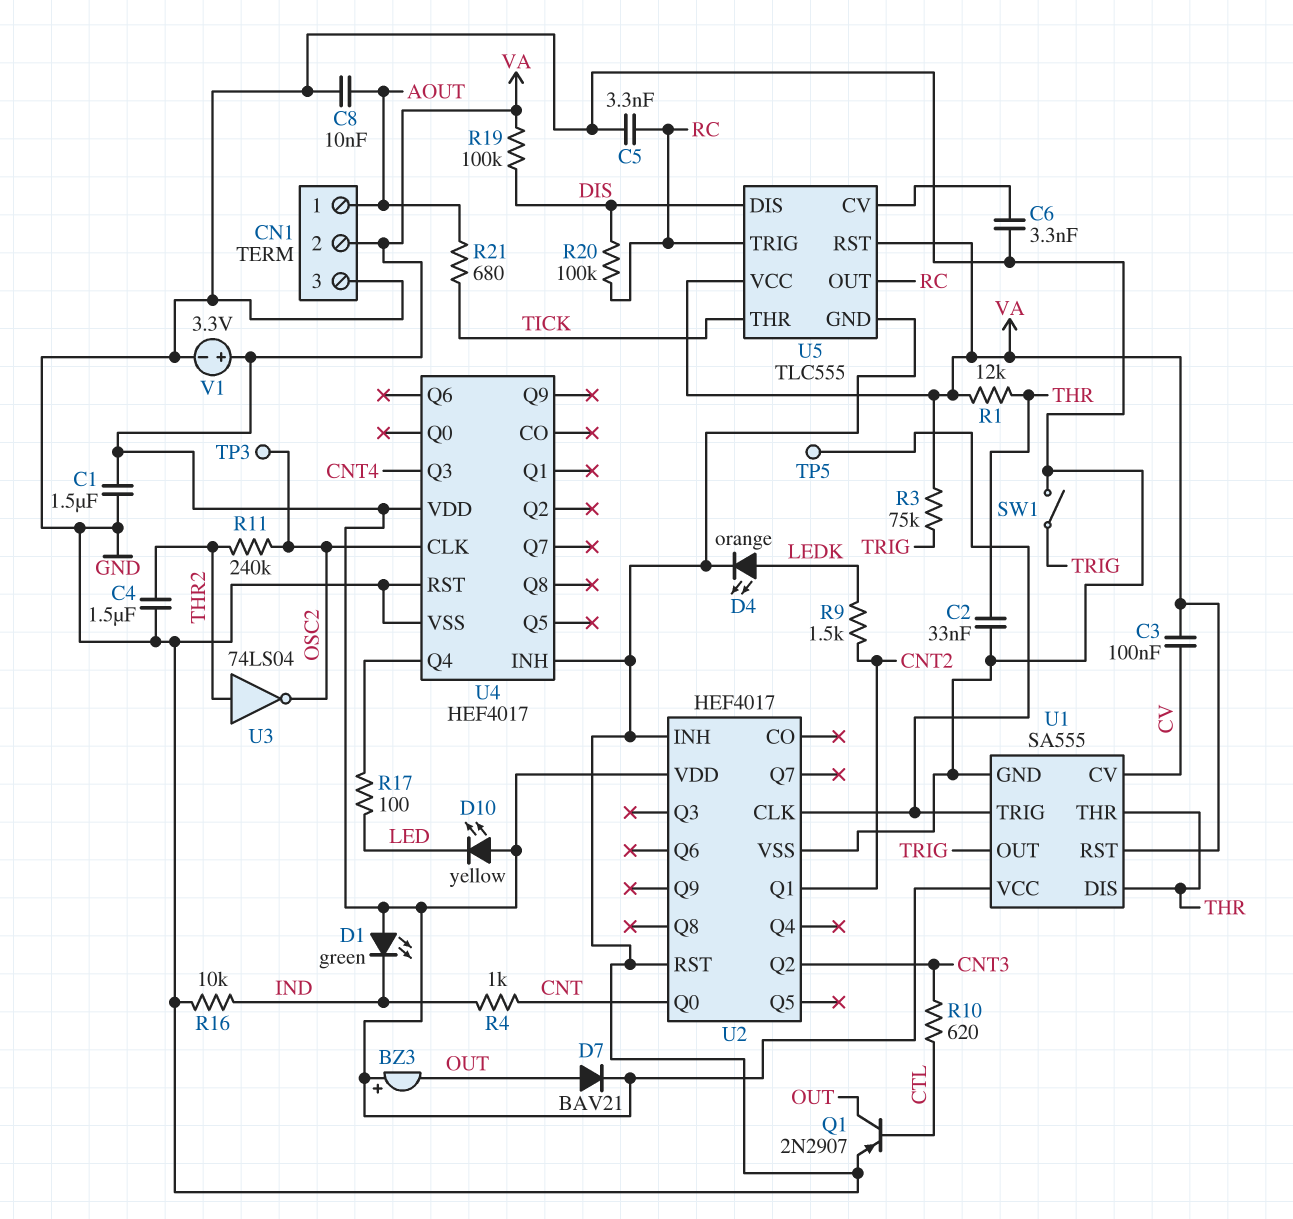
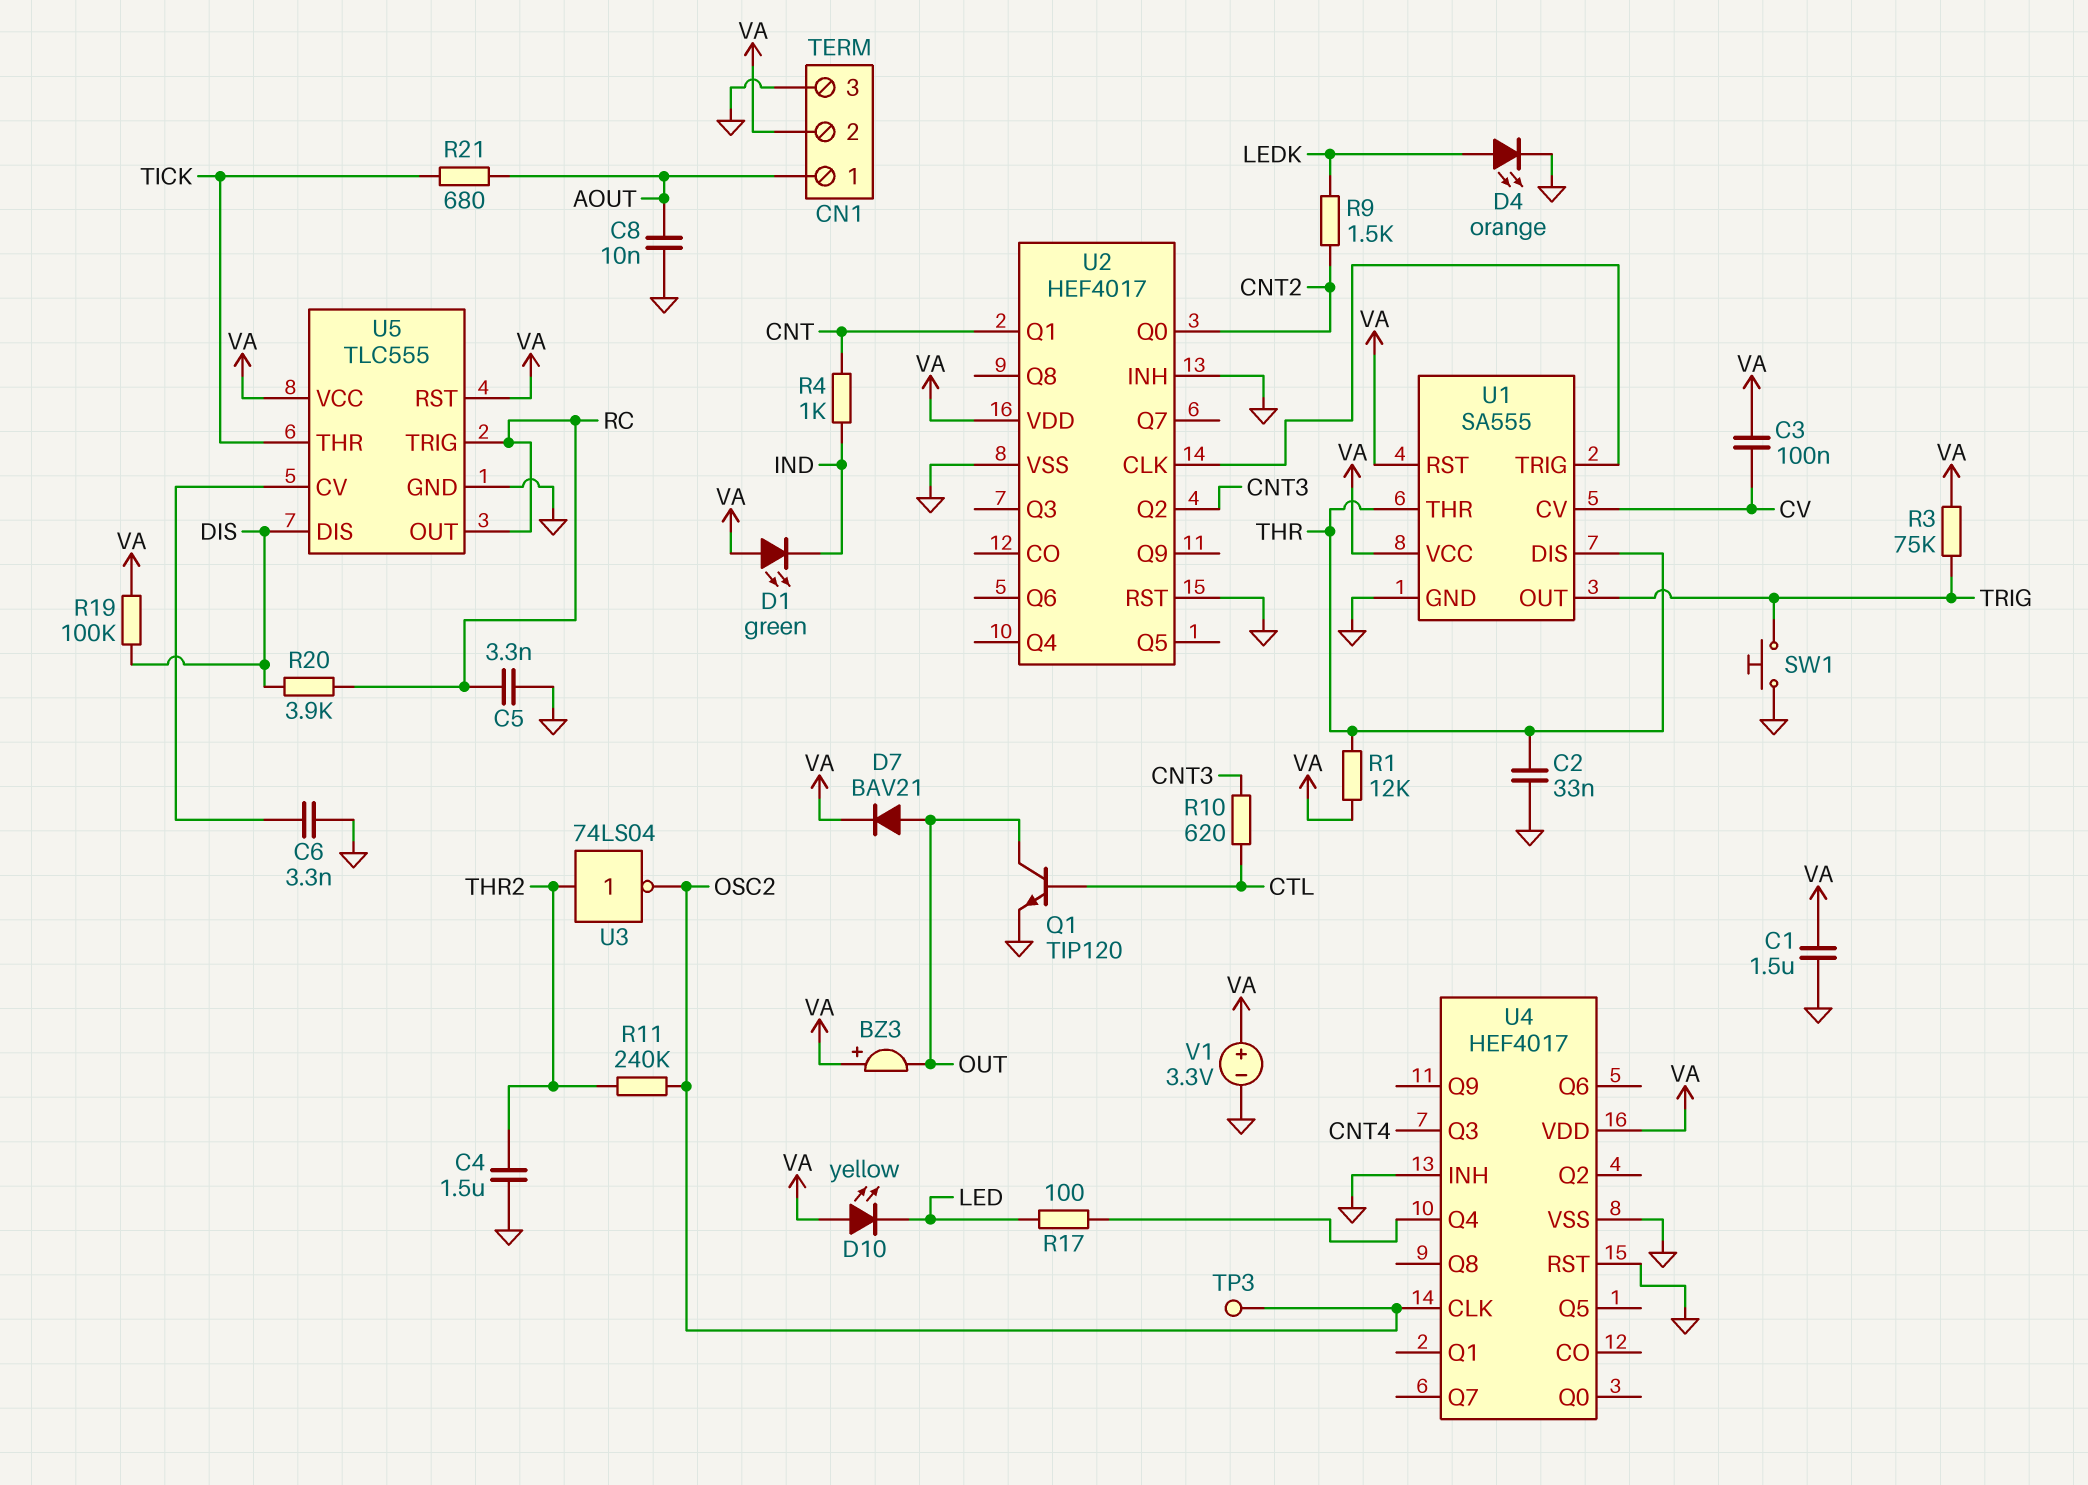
Q1: PNP 2N2907 (B CTL, C OUT, E GND) -> NPN TIP120 (B CTL, C OUT, E GND)
R16: 10k (GND, IND) -> none
R20: 100k (DIS, RC) -> 3.9k (DIS, RC)
SW1: switch (GND, TRIG) -> button (GND, TRIG)
TP5: test point (U1/TRIG) -> none
U2 pin Q0: CNT -> CNT2
U2 pin Q1: CNT2 -> CNT

